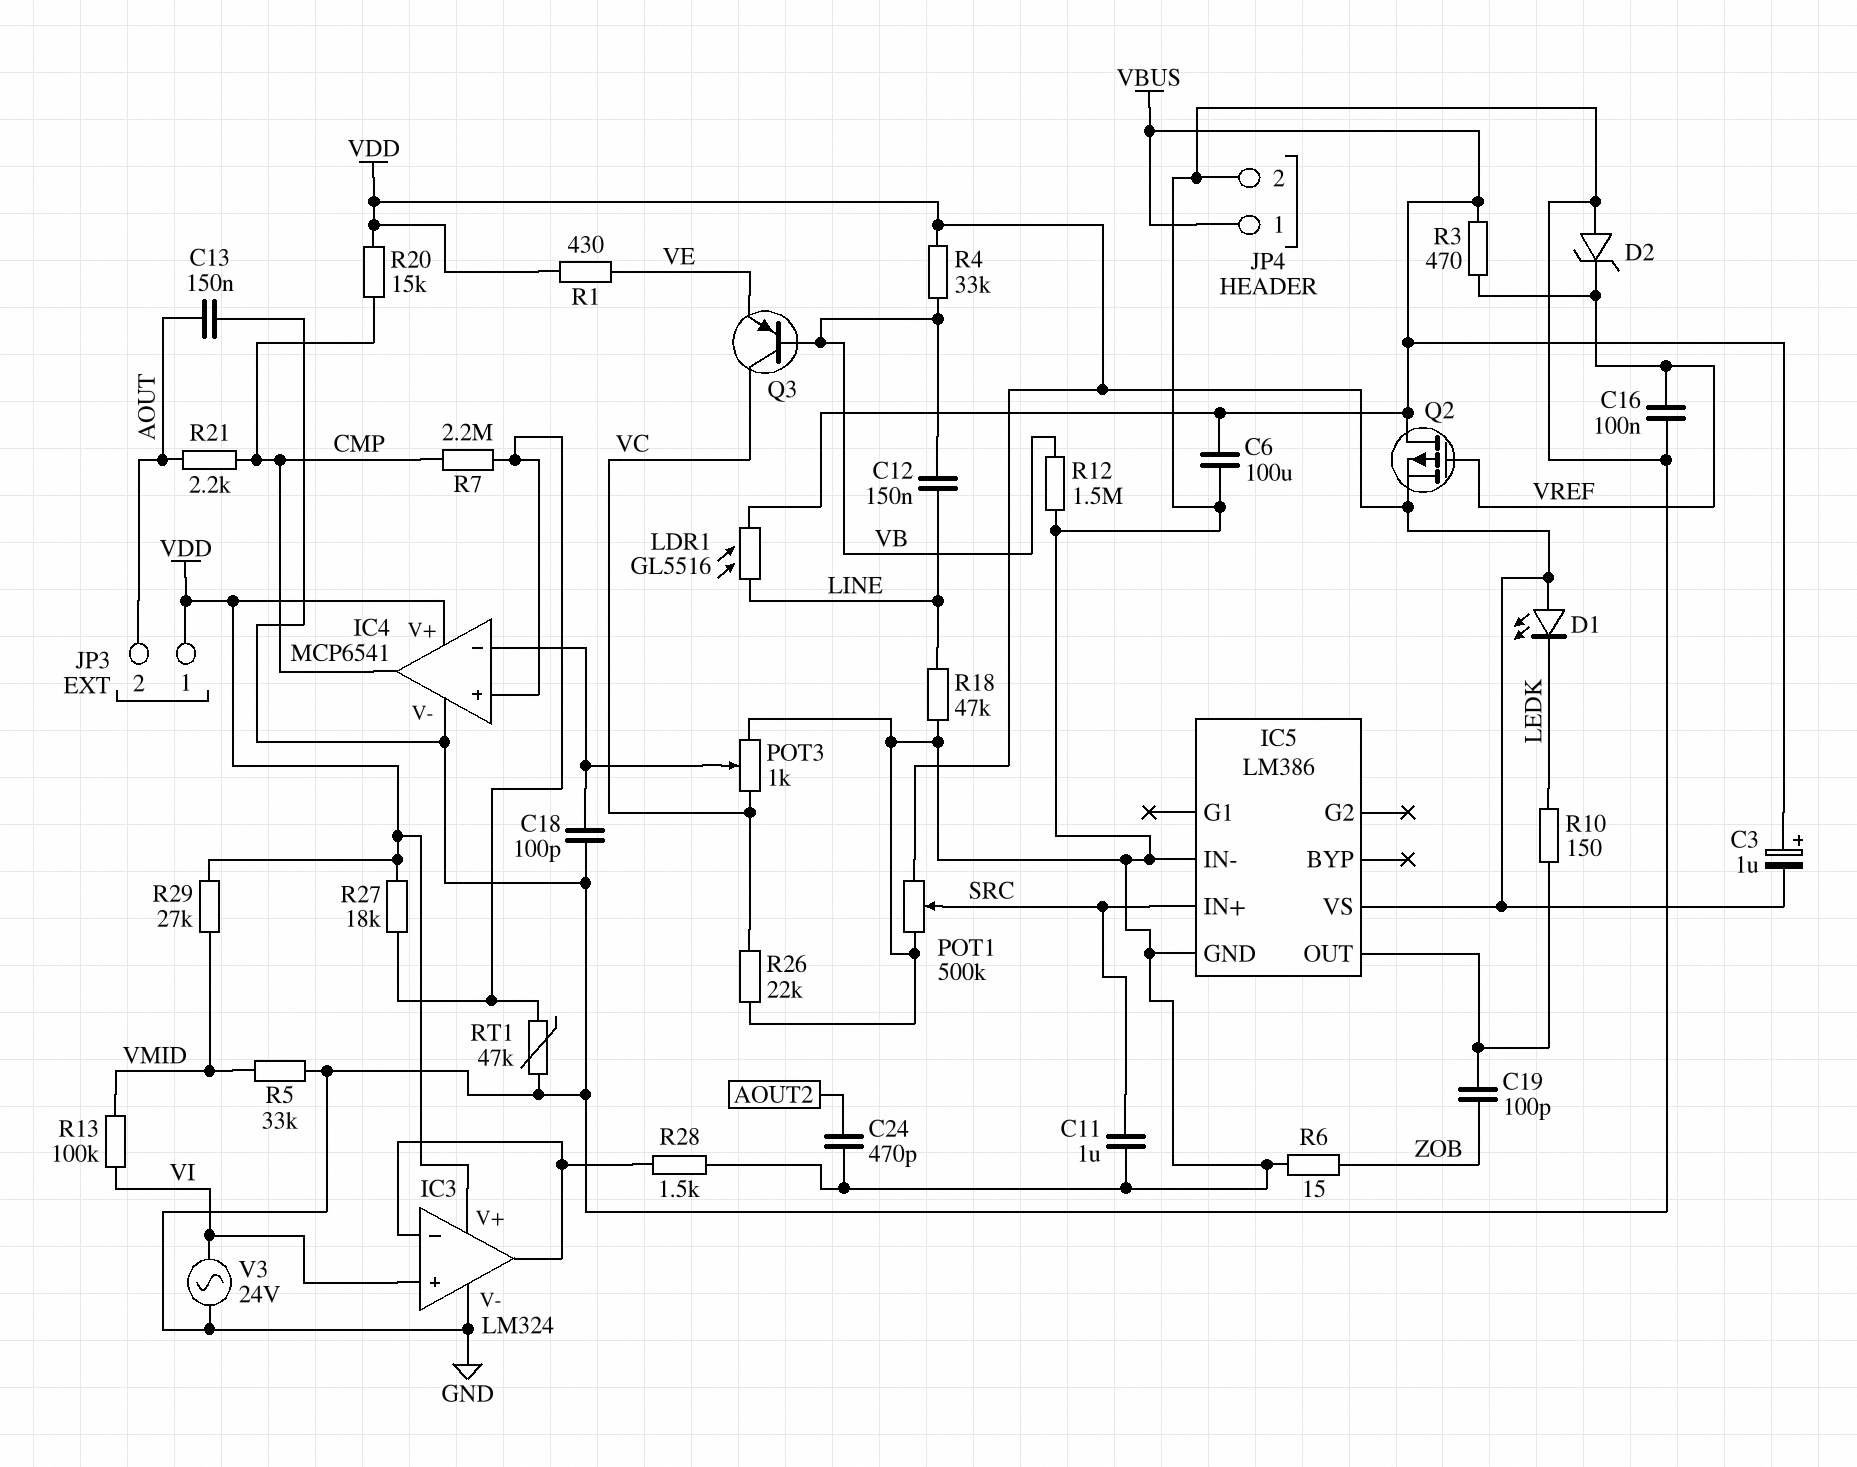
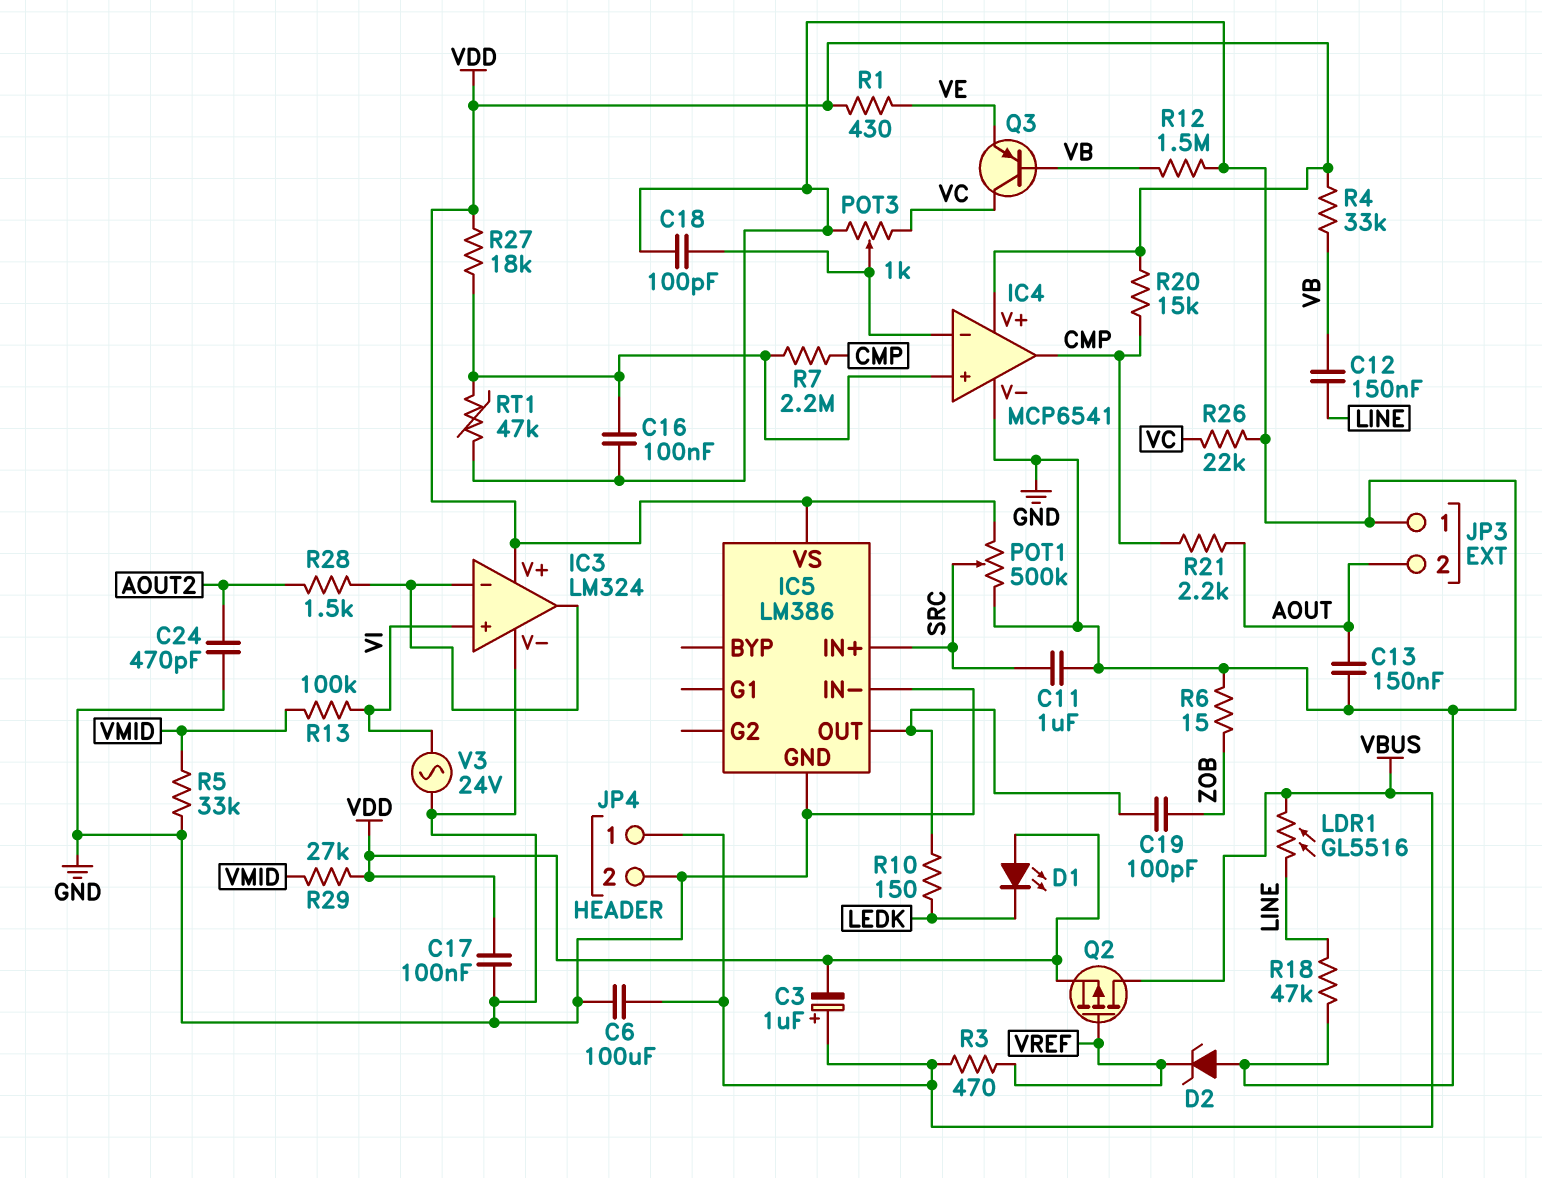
C16: 100nF (GND, VREF) -> 100nF (GND, IC4/in+)
C17: none -> 100nF (GND, VDD)
JP3 pin 1: VDD -> GND
R28: 1.5k (GND, IC3/in-) -> 1.5k (AOUT2, IC3/in-)

